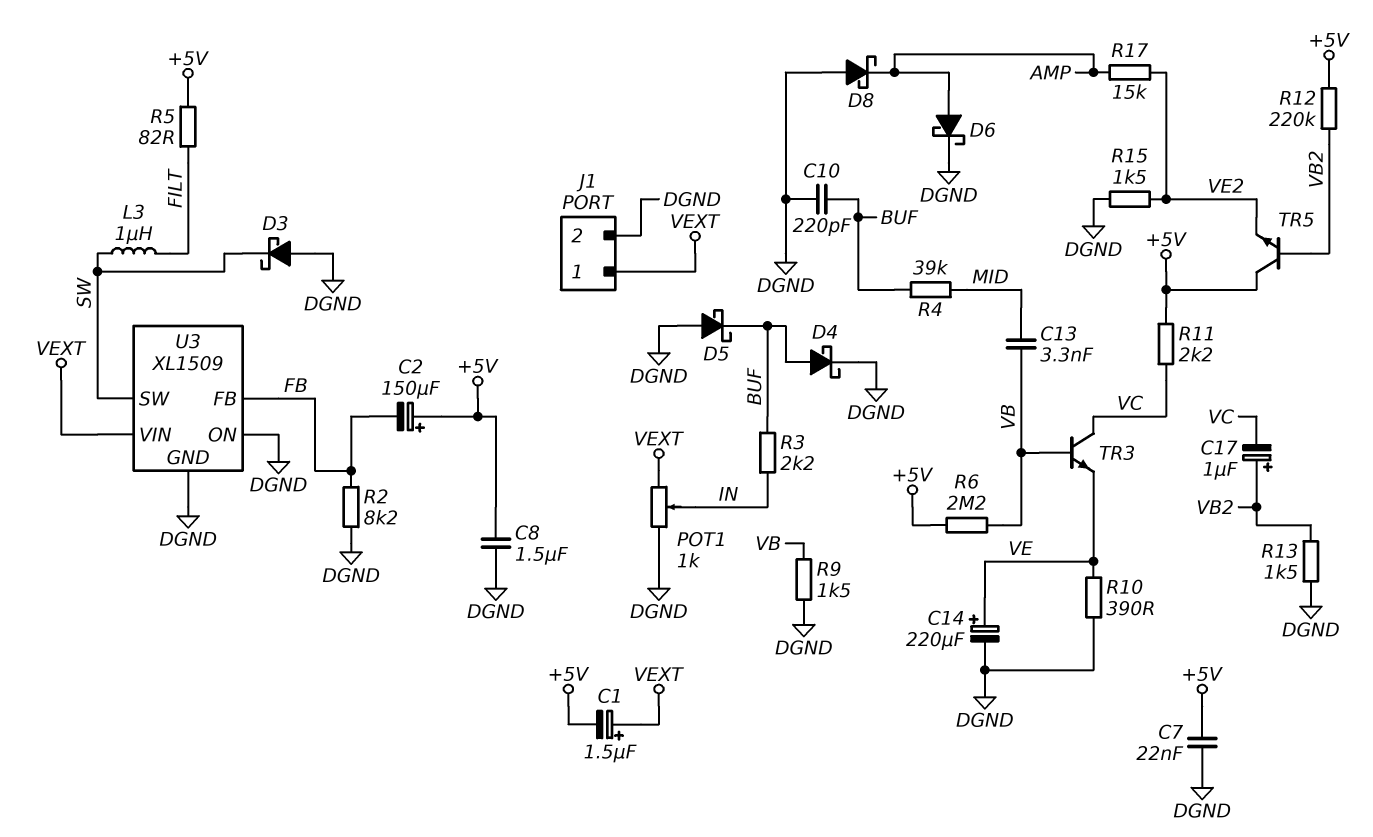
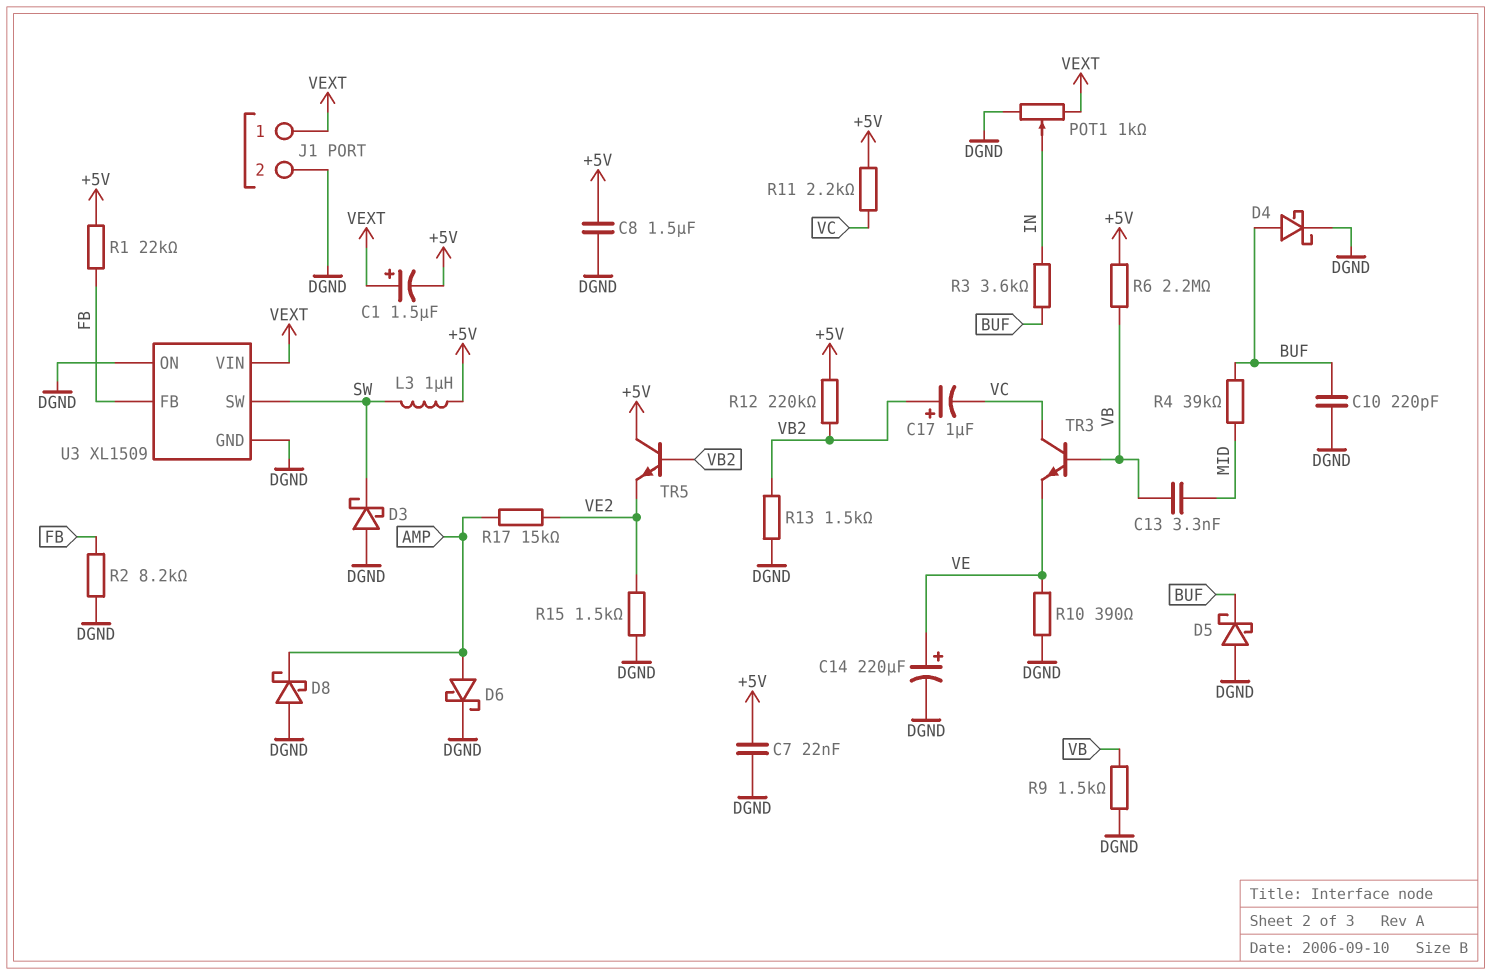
C2: 150uF (plus +5V, minus FB) -> none
L3: 1uH (FILT, SW) -> 1uH (+5V, SW)
R1: none -> 22k (+5V, FB)
R3: 2.2k (BUF, IN) -> 3.6k (BUF, IN)
R5: 82 (+5V, FILT) -> none

